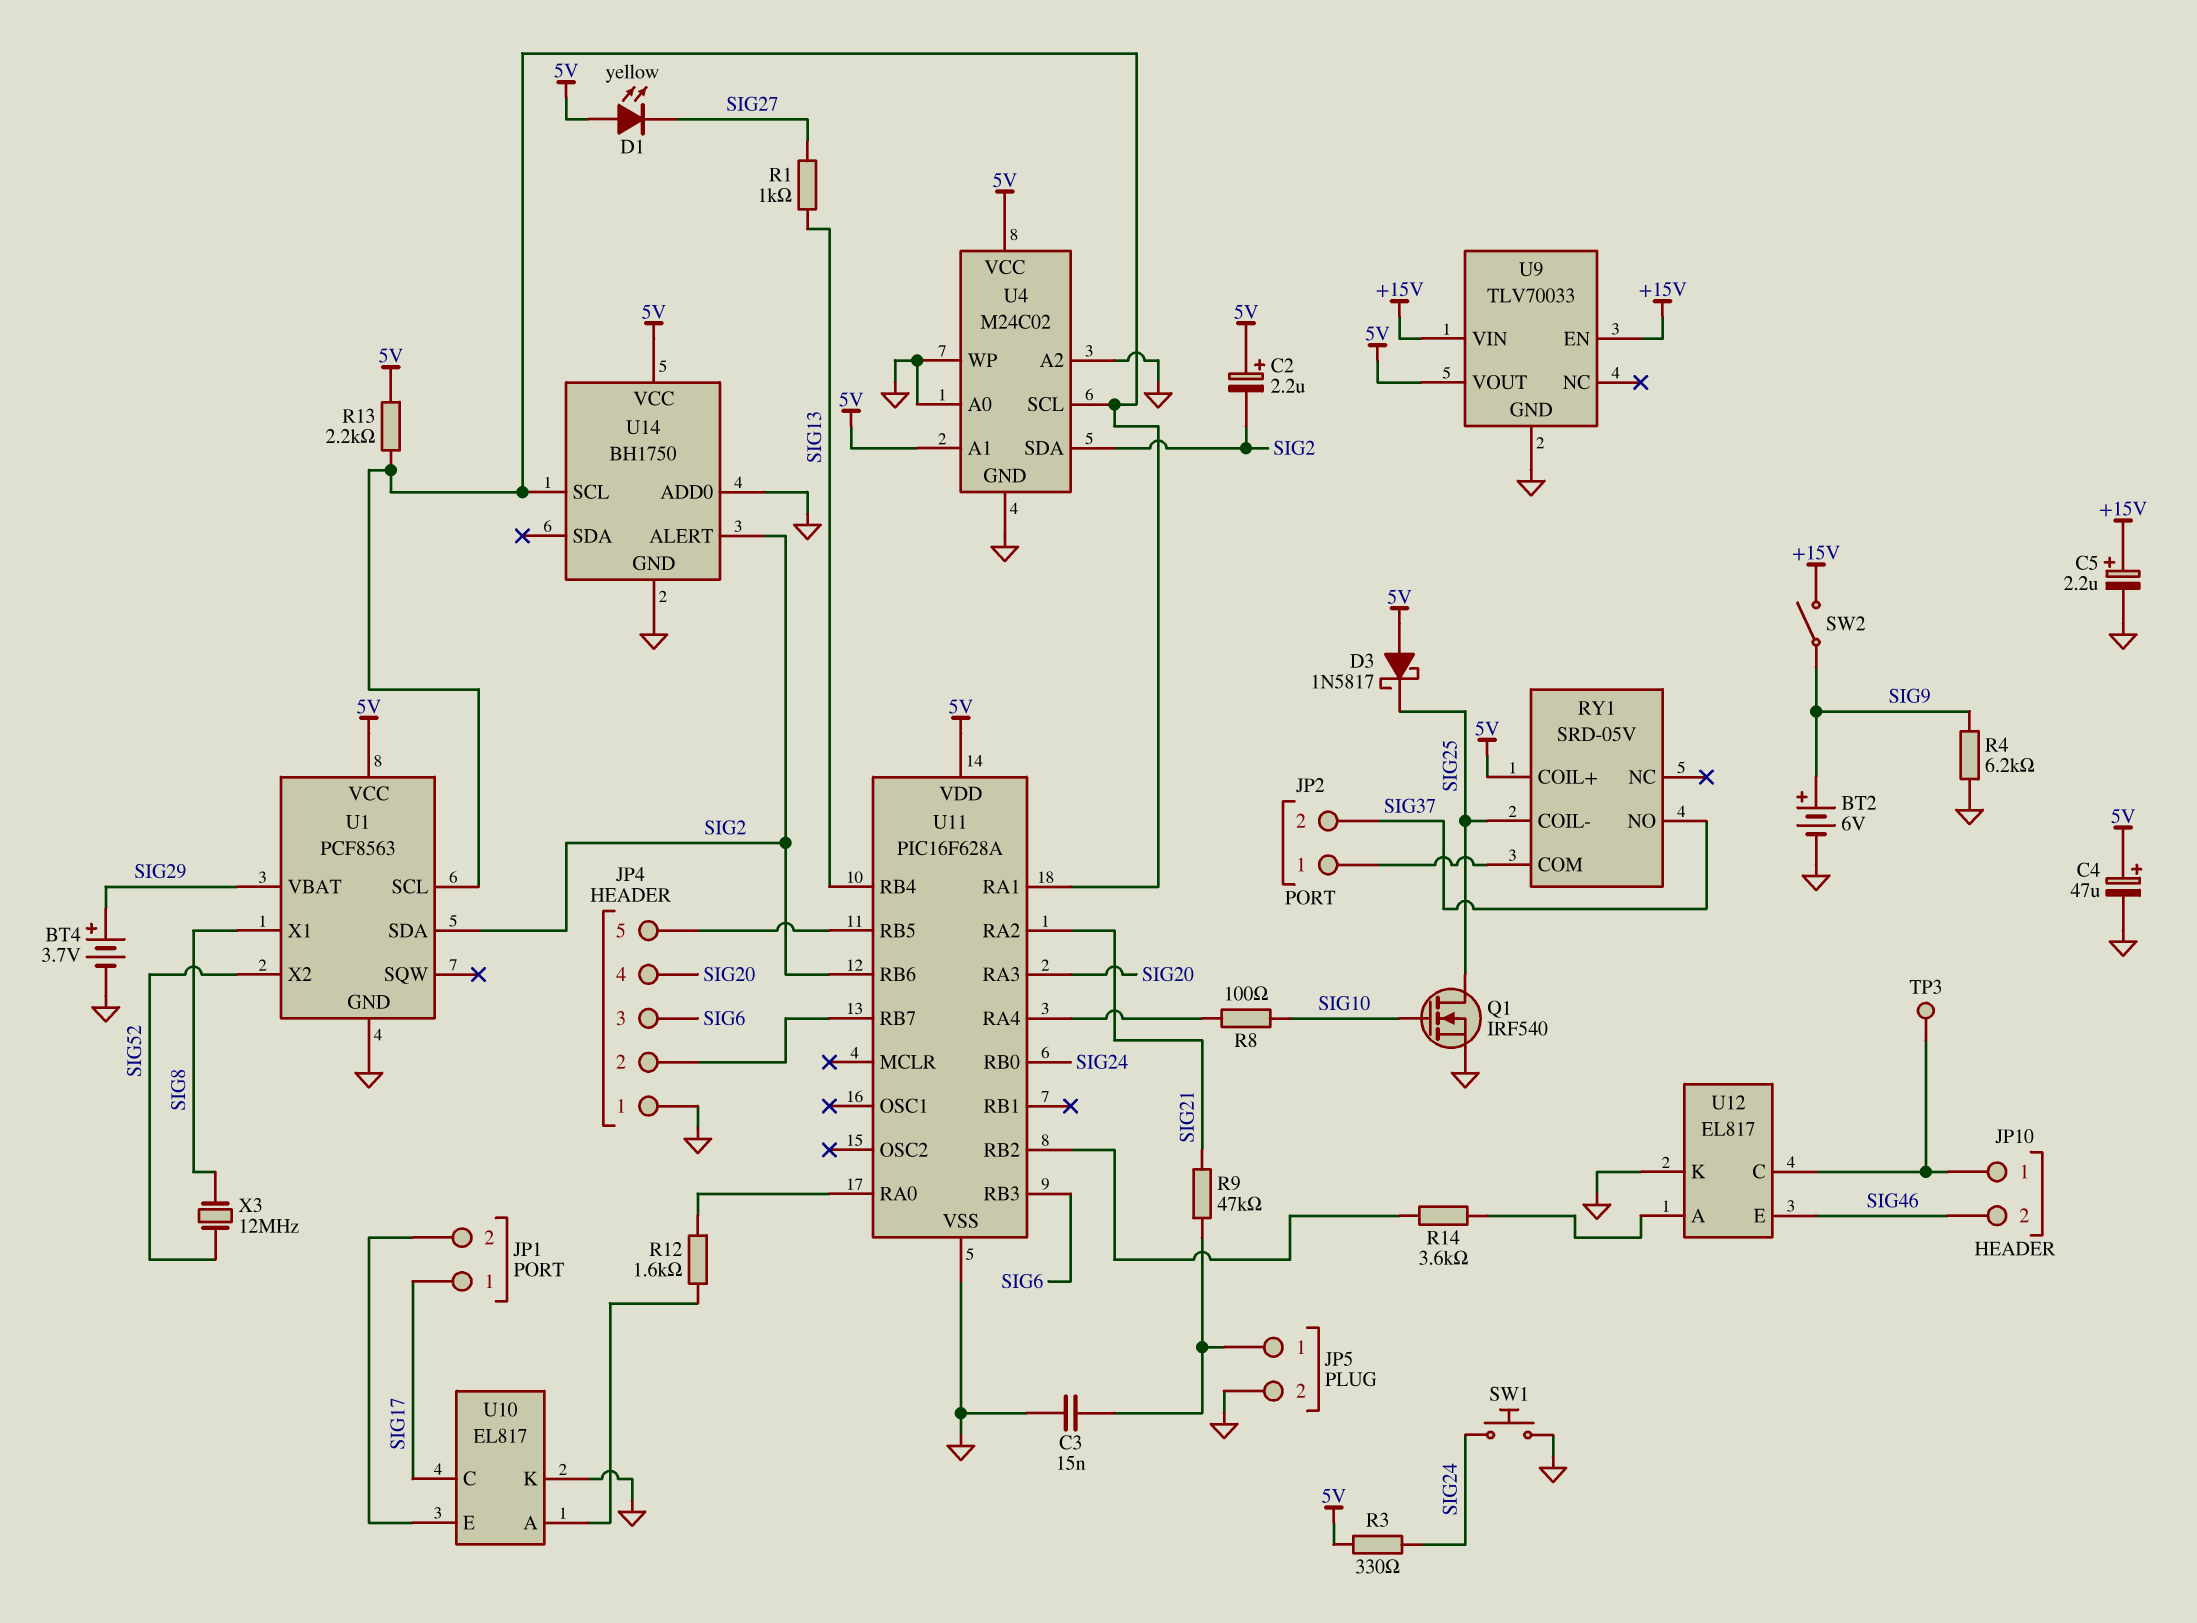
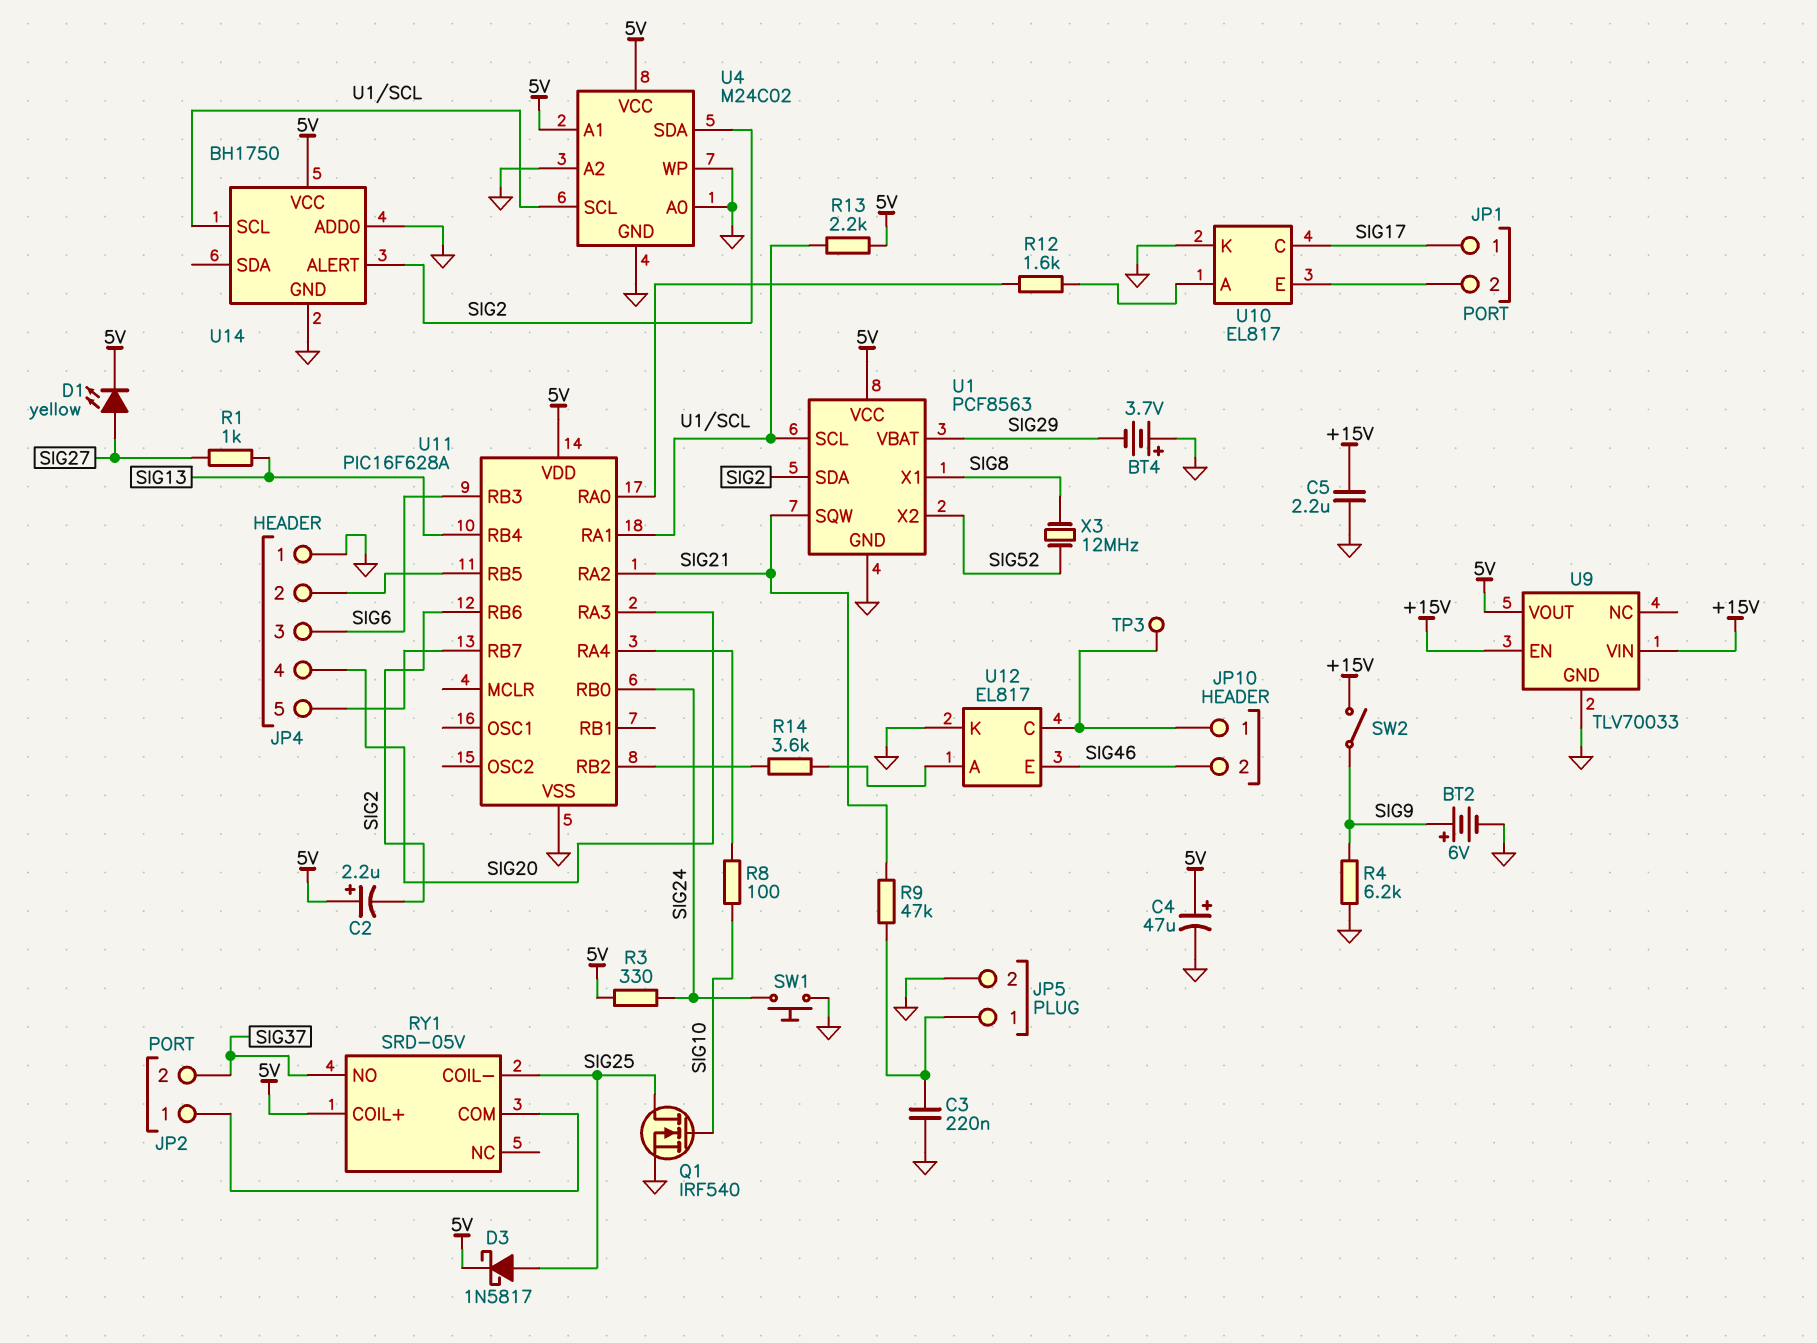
BT4: 3.7V (plus SIG29, minus GND) -> 3.7V (plus GND, minus SIG29)
C3: 15nF (GND, JP5/1) -> 220nF (GND, JP5/1)
C5: 2.2uF (plus +15V, minus GND) -> 2.2uF (+15V, GND)
D1: LED yellow (A 5V, K SIG27) -> LED yellow (A SIG27, K 5V)
D3: schottky 1N5817 (A 5V, K SIG25) -> schottky 1N5817 (A SIG25, K 5V)
U1 pin SQW: none -> SIG21
U11 pin RB5: JP4/5 -> JP4/2
U11 pin RB7: JP4/2 -> JP4/5

